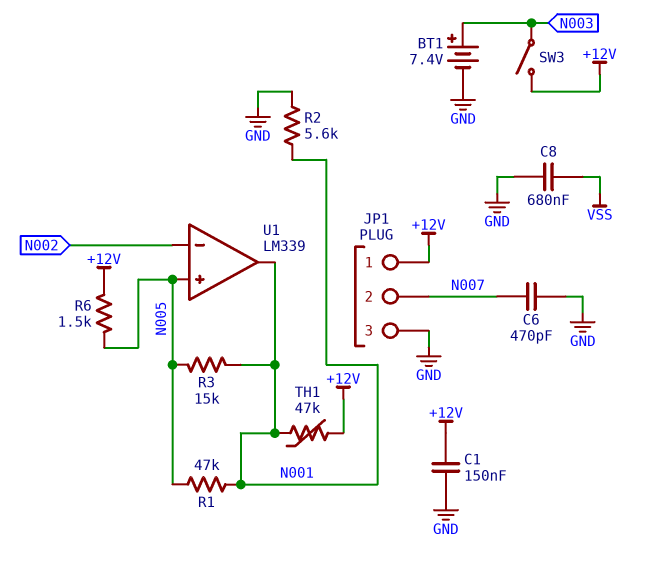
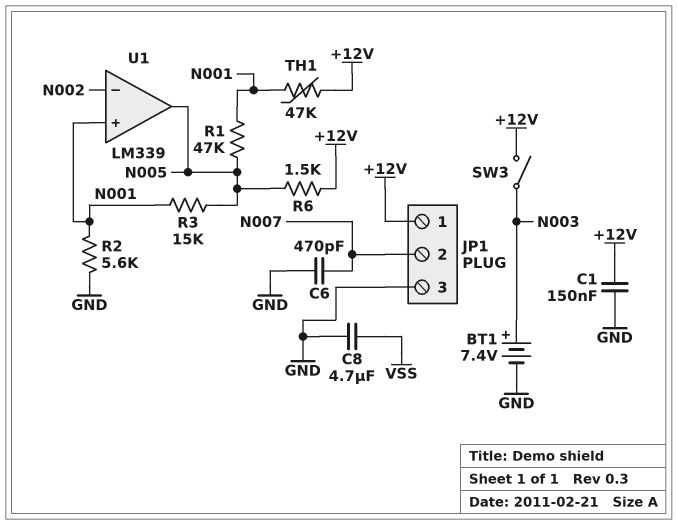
C8: 680nF (GND, VSS) -> 4.7uF (GND, VSS)
U1 pin in+: N005 -> N001
U1 pin out: N001 -> N005

